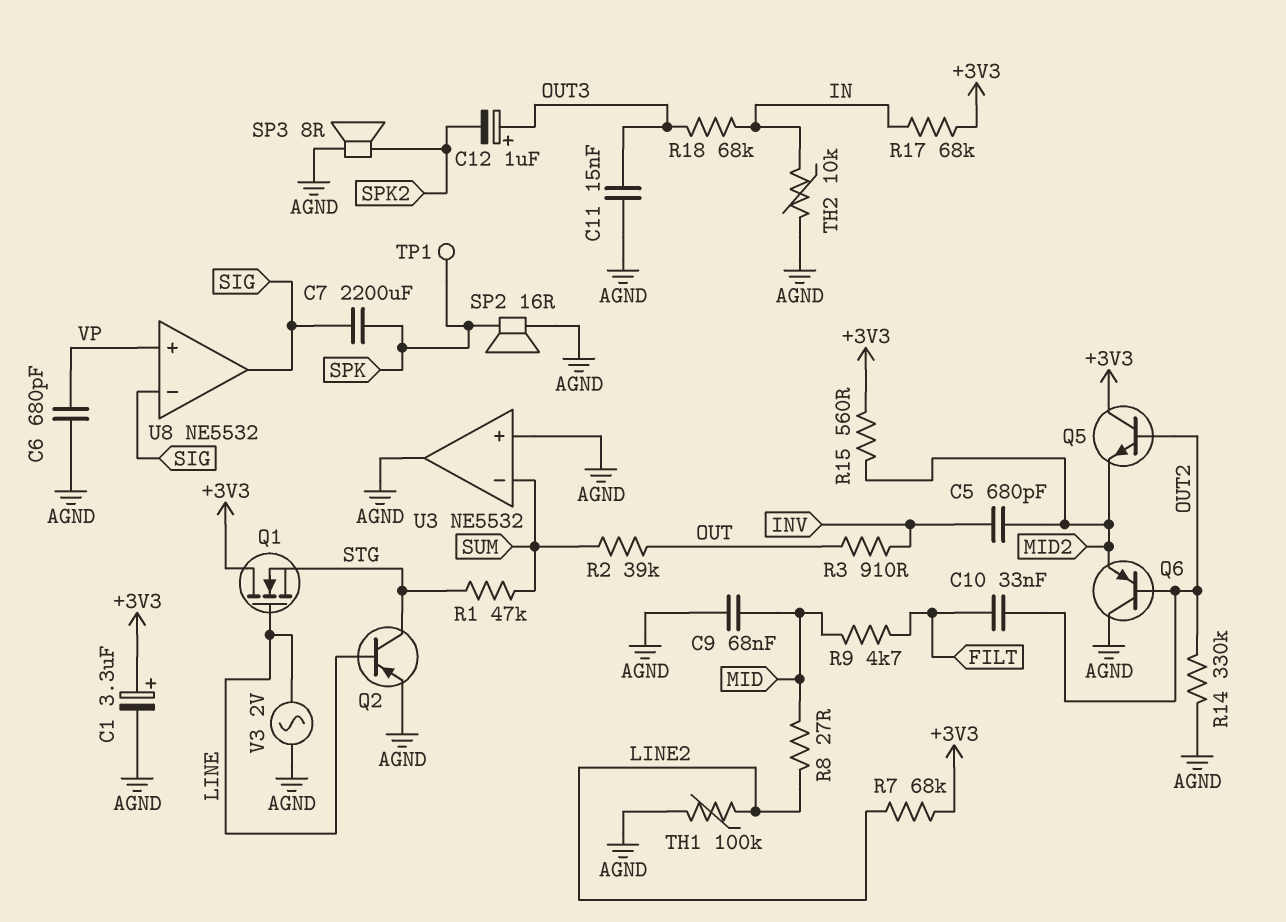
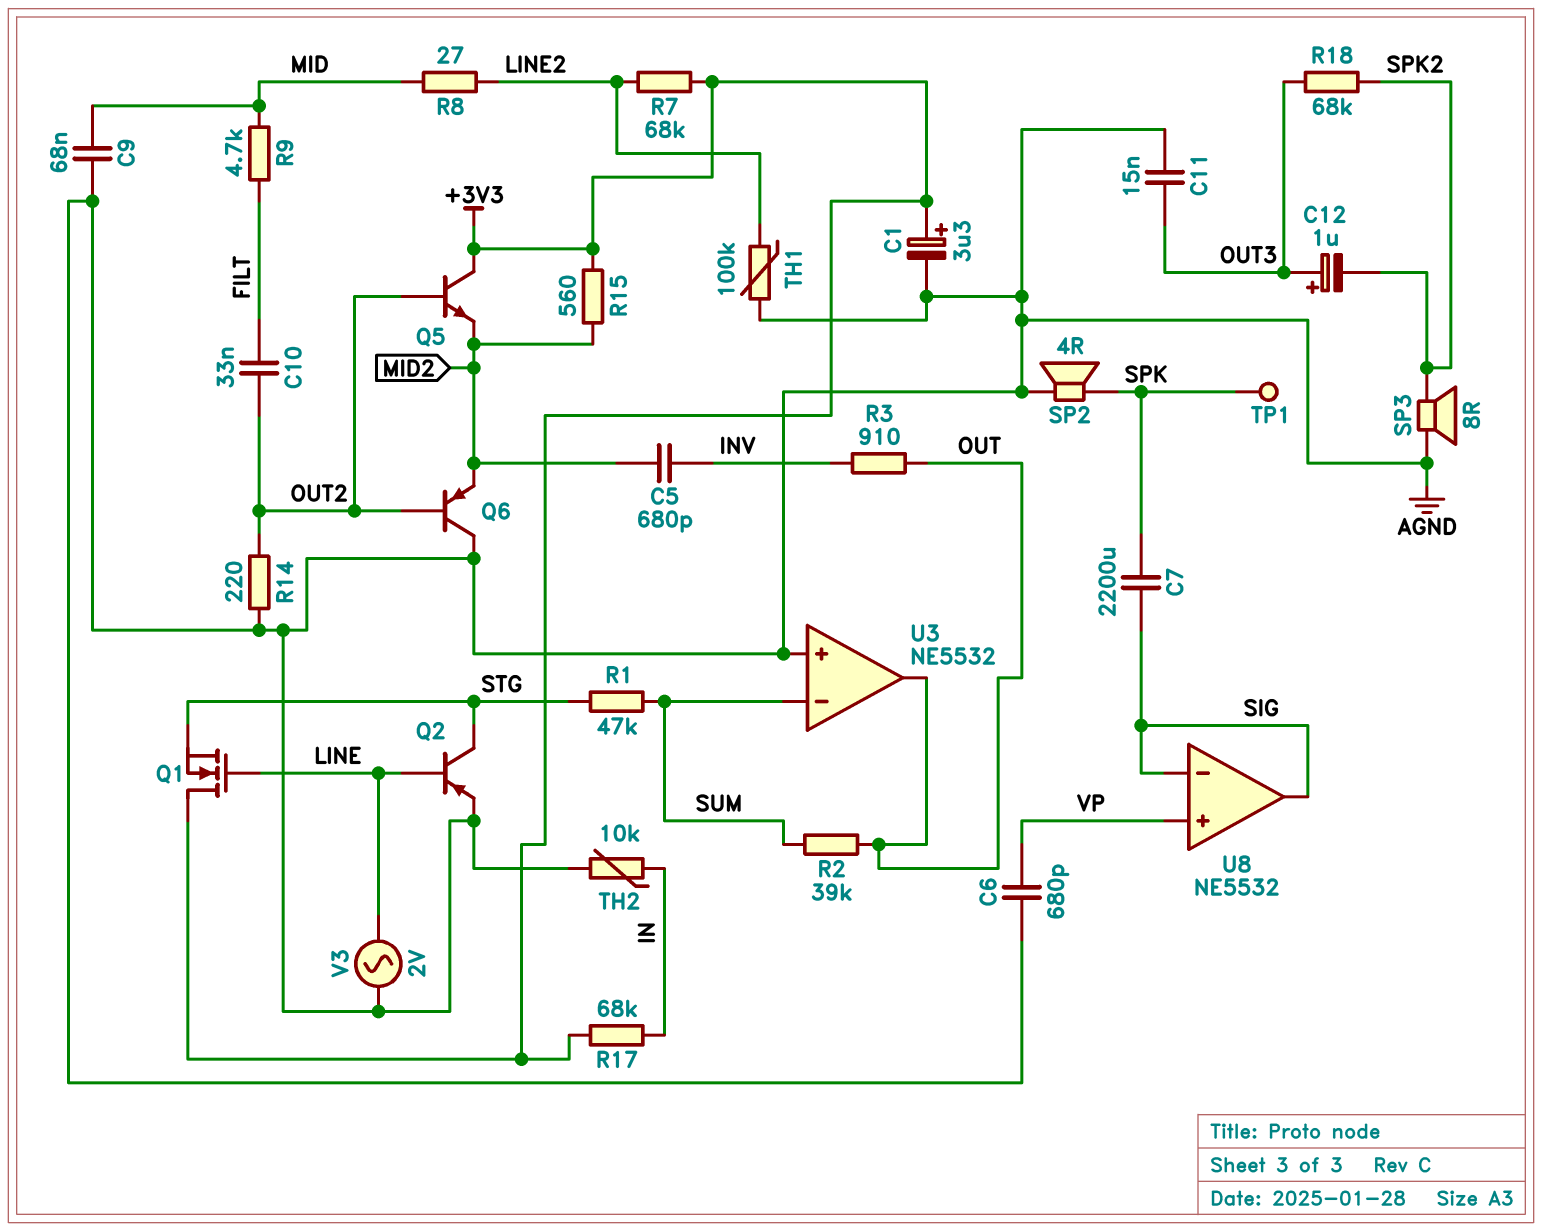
R14: 330k (AGND, OUT2) -> 220 (AGND, OUT2)
R18: 68k (IN, OUT3) -> 68k (OUT3, SPK2)
SP2: speaker 16R (AGND, SPK) -> speaker 4R (AGND, SPK)
U3 pin out: AGND -> OUT

